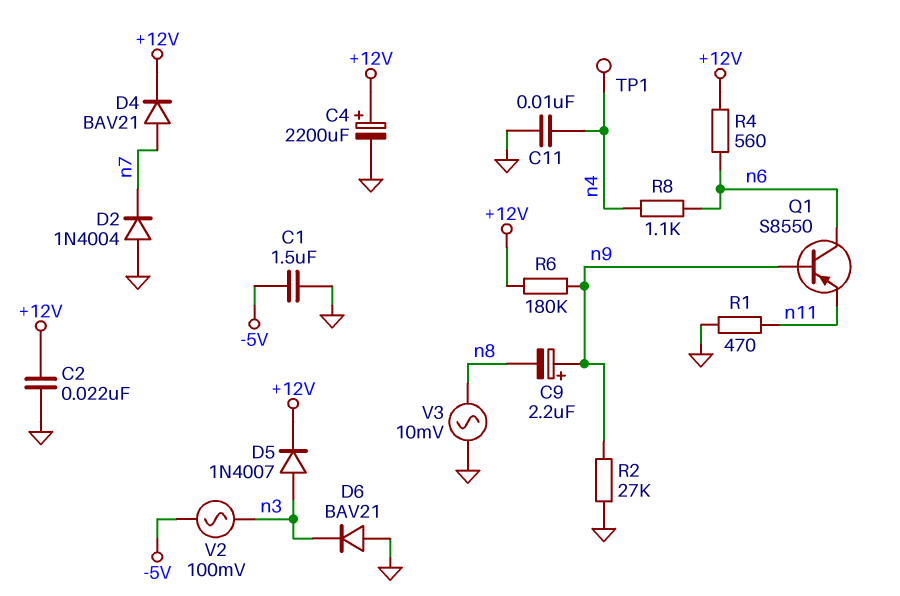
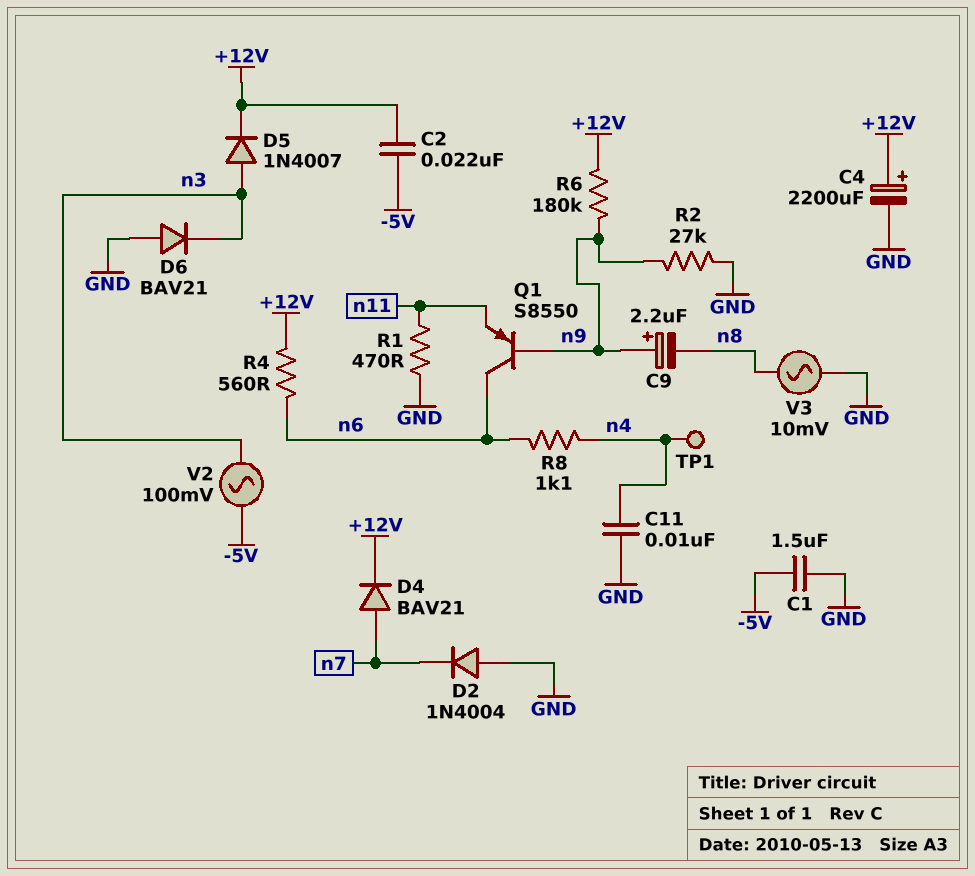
C2: 22nF (+12V, GND) -> 22nF (+12V, -5V)

